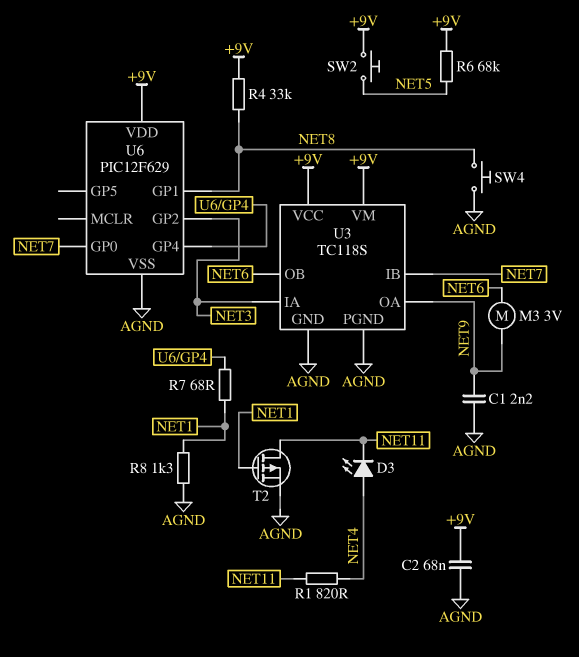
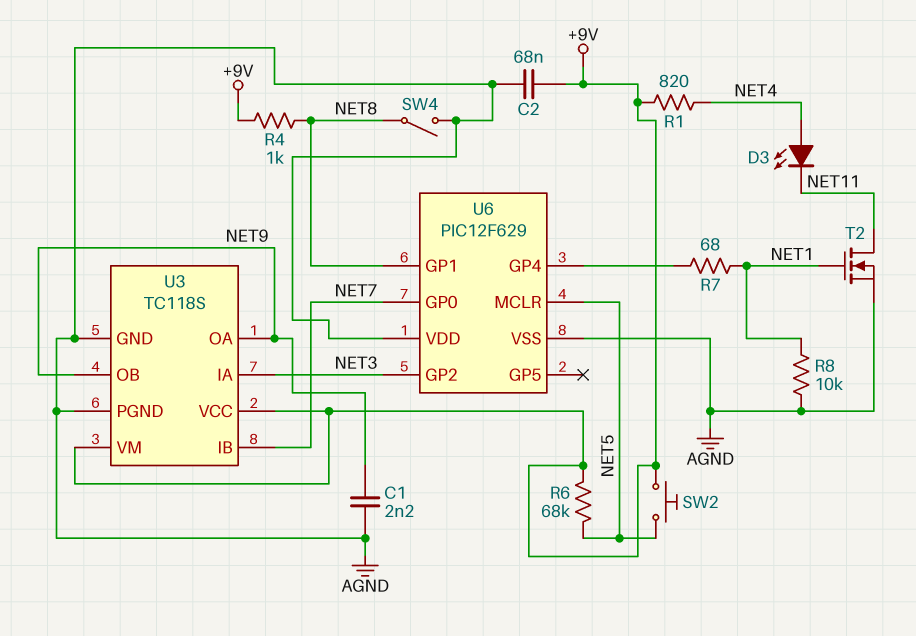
M3: motor 3V (NET6, NET9) -> none
R1: 820 (NET4, NET11) -> 820 (+9V, NET4)
R4: 33k (+9V, NET8) -> 1k (+9V, NET8)
R8: 1.3k (AGND, NET1) -> 10k (AGND, NET1)
SW4: button (AGND, NET8) -> switch (AGND, NET8)
T2: PMOS (G NET1, D NET11, S AGND) -> NMOS (G NET1, D NET11, S AGND)
U3 pin OB: NET6 -> NET9
U6 pin MCLR: none -> NET5
U6 pin VDD: +9V -> AGND

